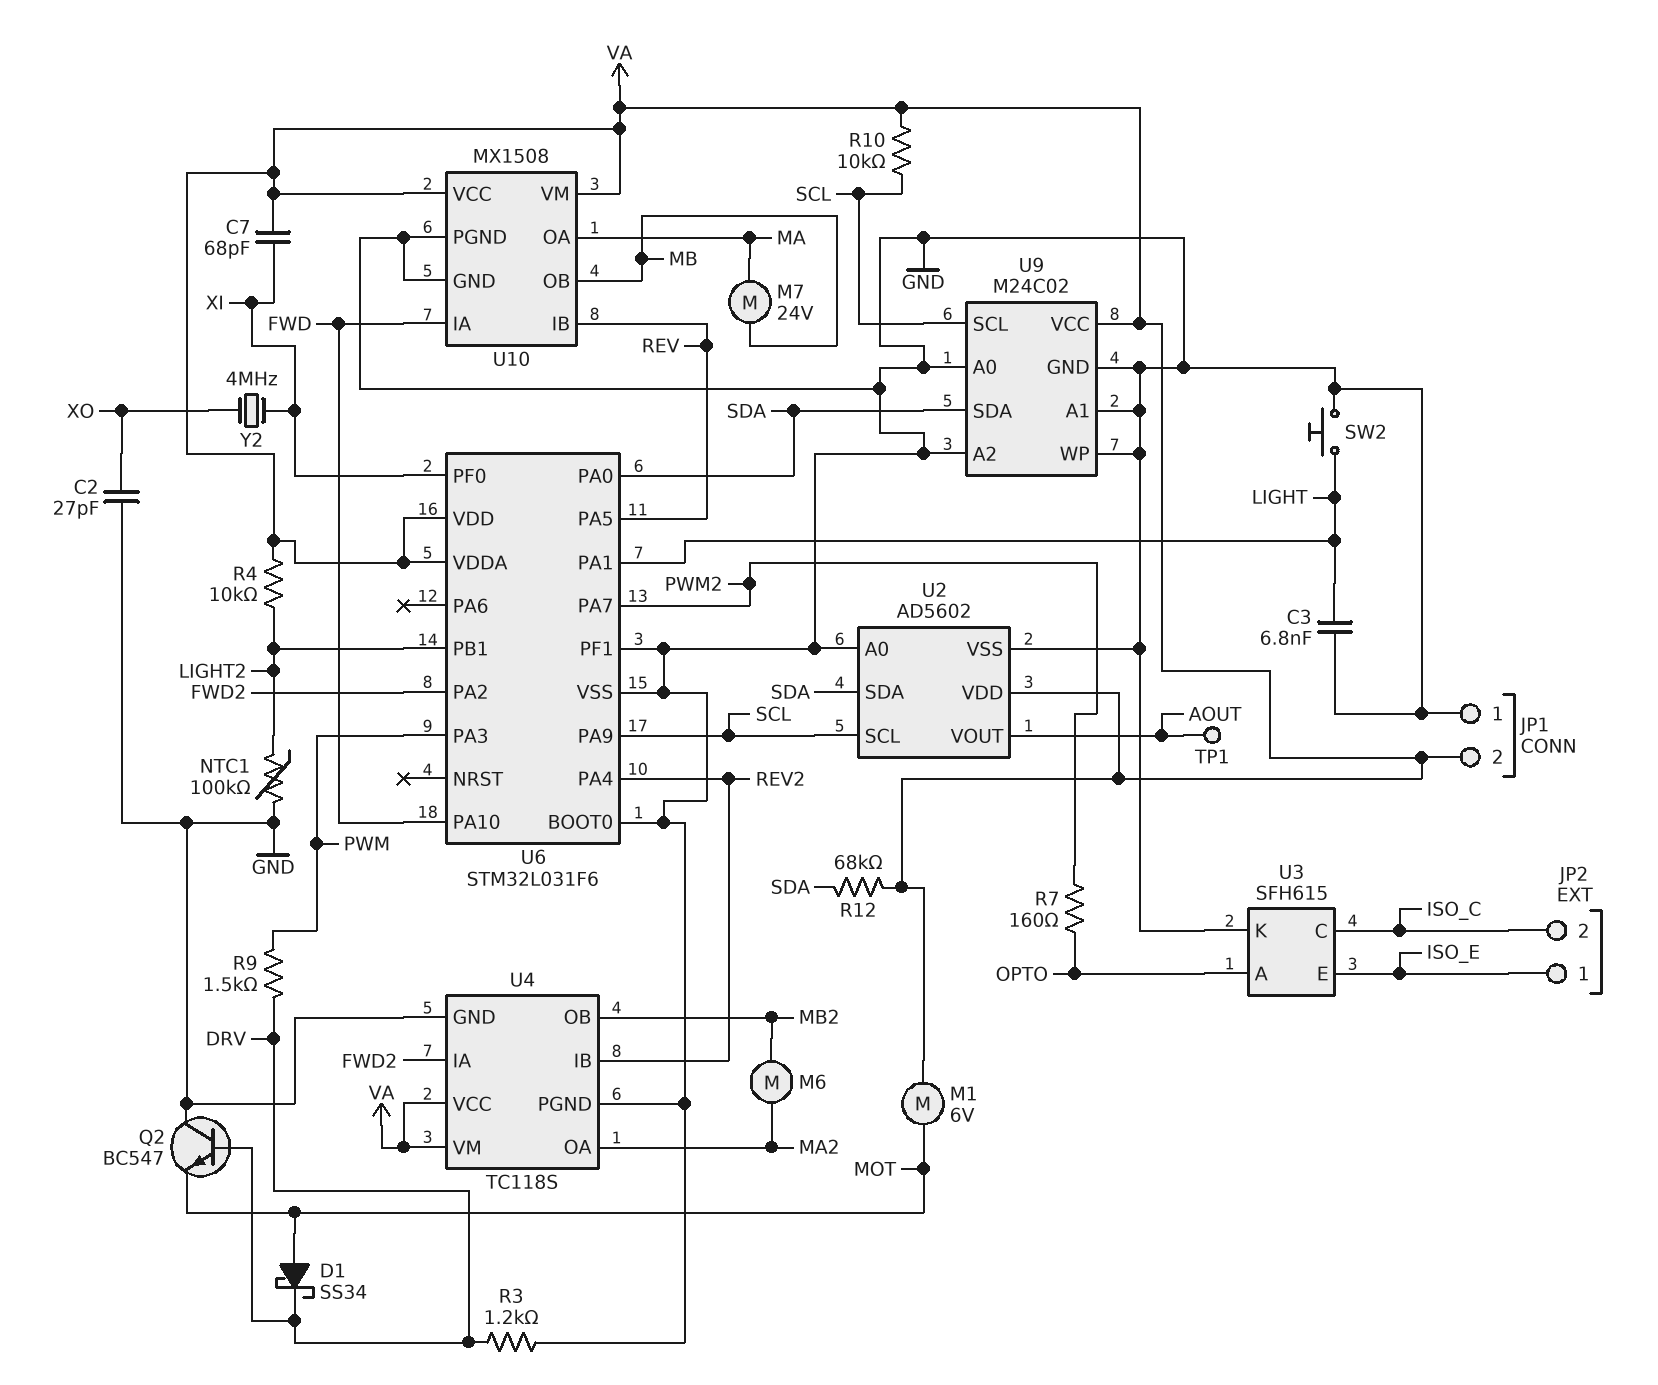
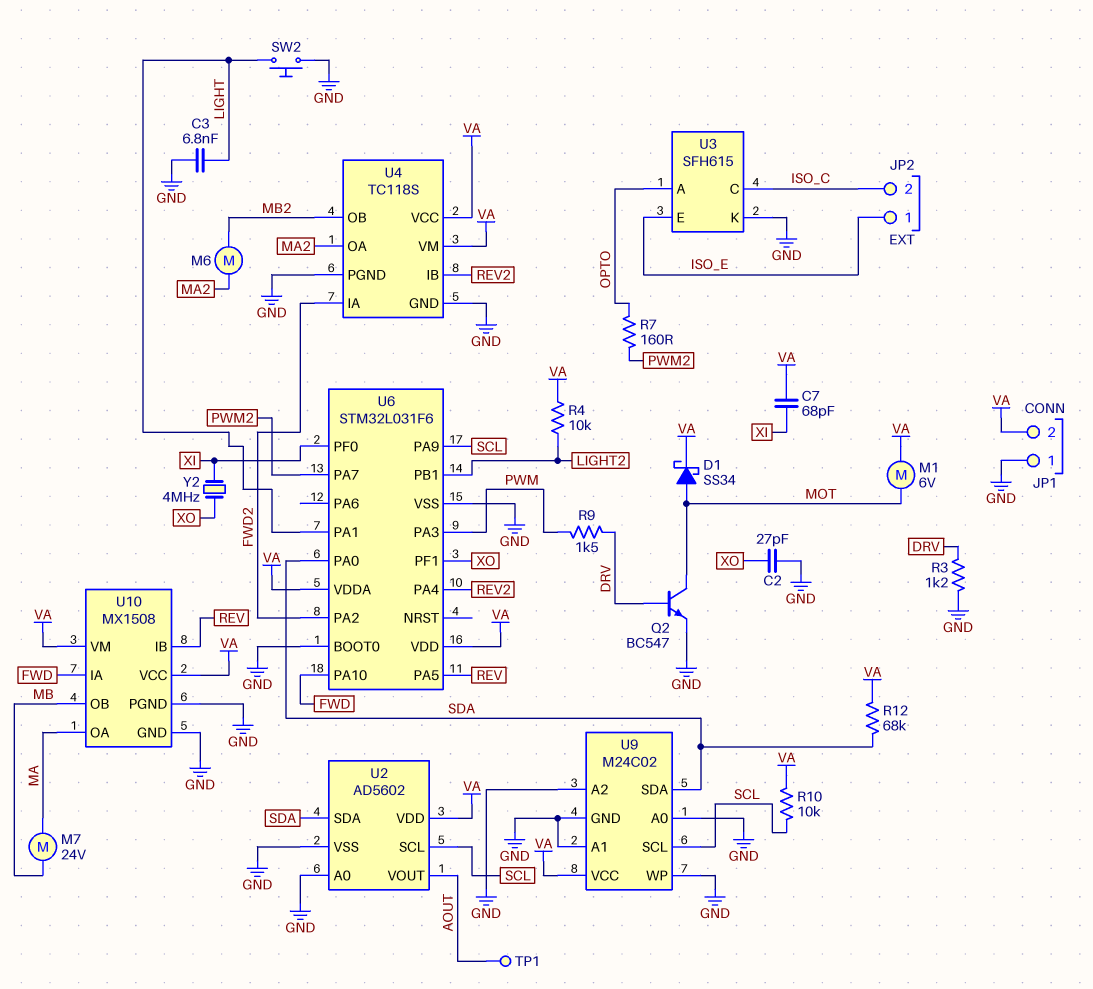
D1: schottky SS34 (A MOT, K DRV) -> schottky SS34 (A MOT, K VA)
NTC1: 100k (GND, LIGHT2) -> none
Q2: NPN BC547 (B DRV, C GND, E MOT) -> NPN BC547 (B DRV, C MOT, E GND)
U6 pin PF1: GND -> XO

